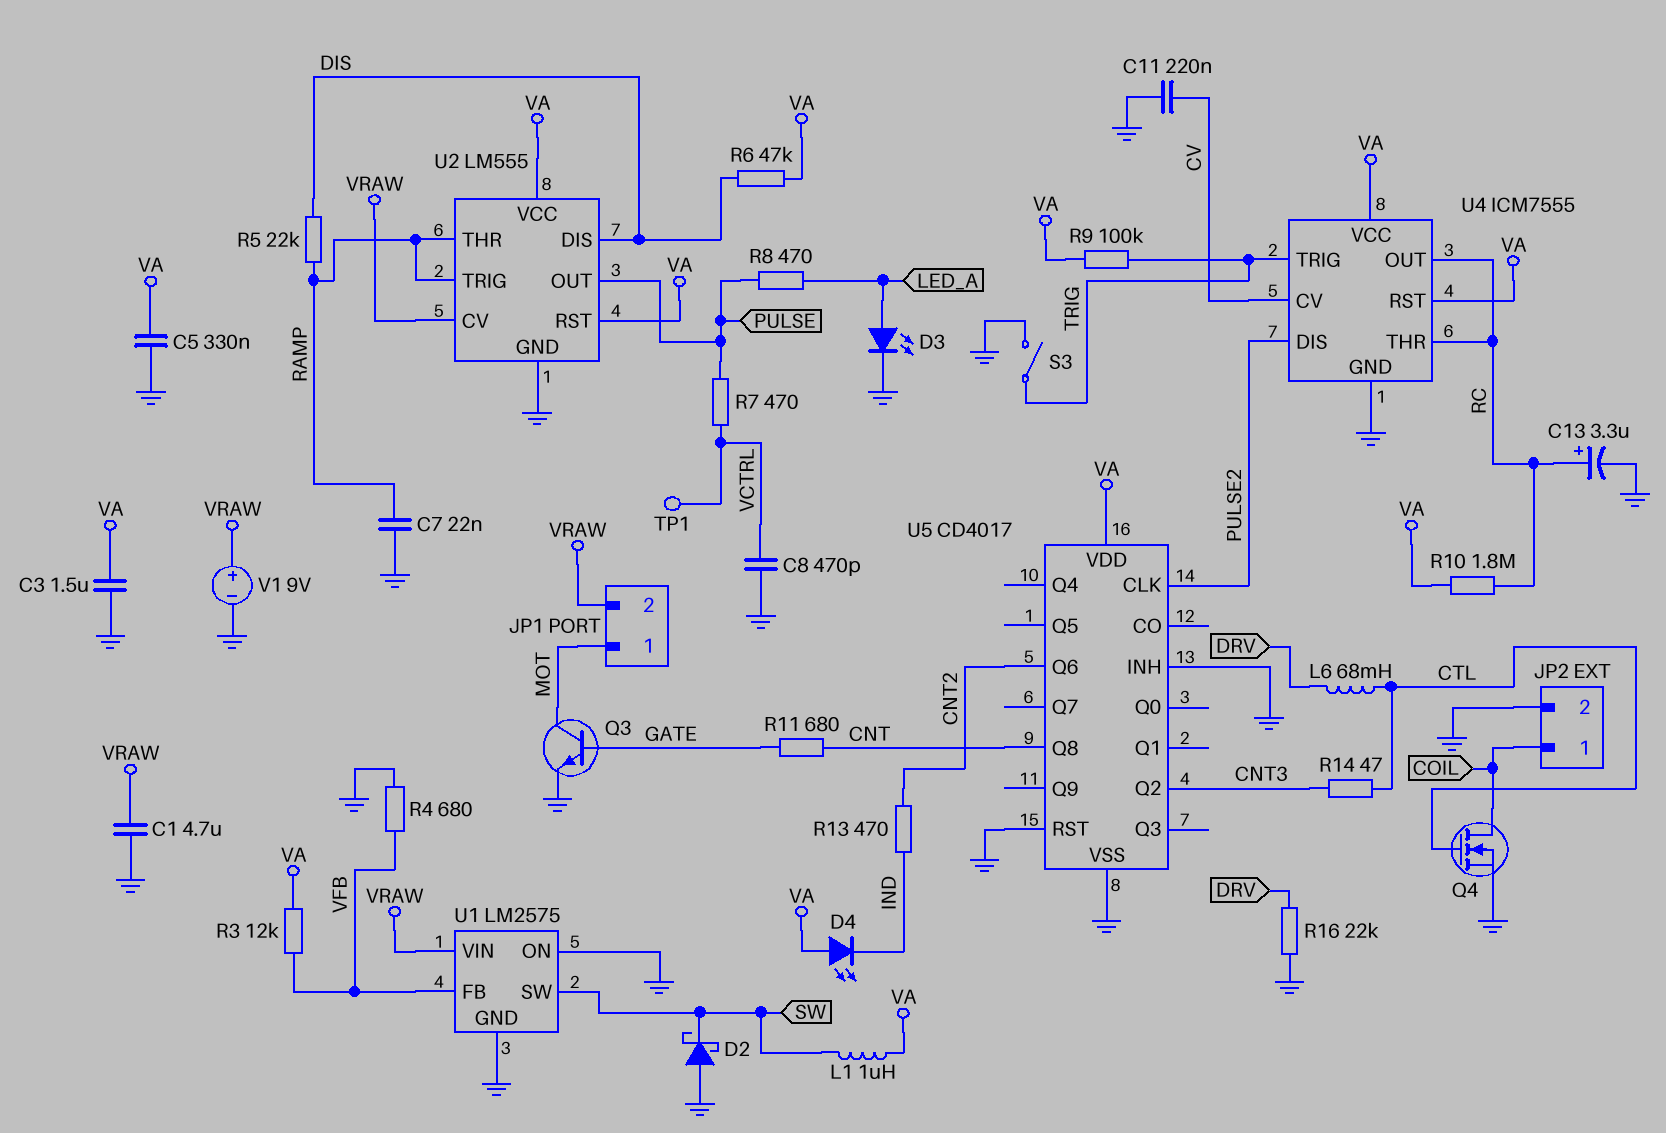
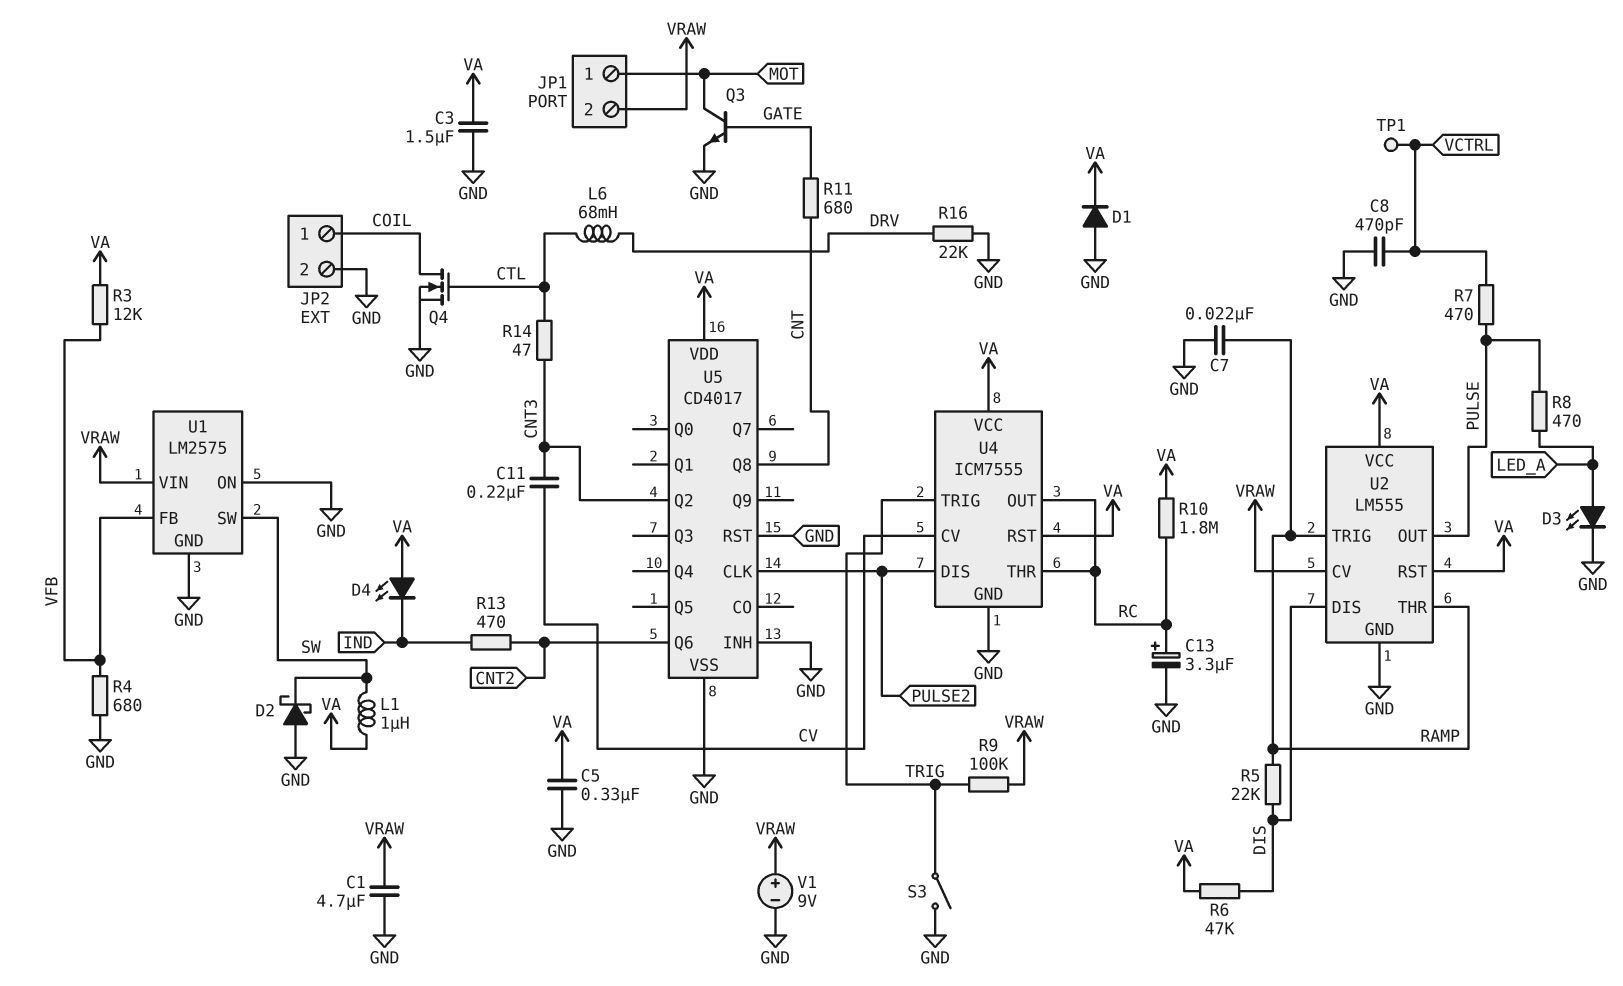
C11: 220nF (CV, GND) -> 220nF (CNT3, CV)
D1: none -> diode (A GND, K VA)
R9: 100k (TRIG, VA) -> 100k (TRIG, VRAW)

